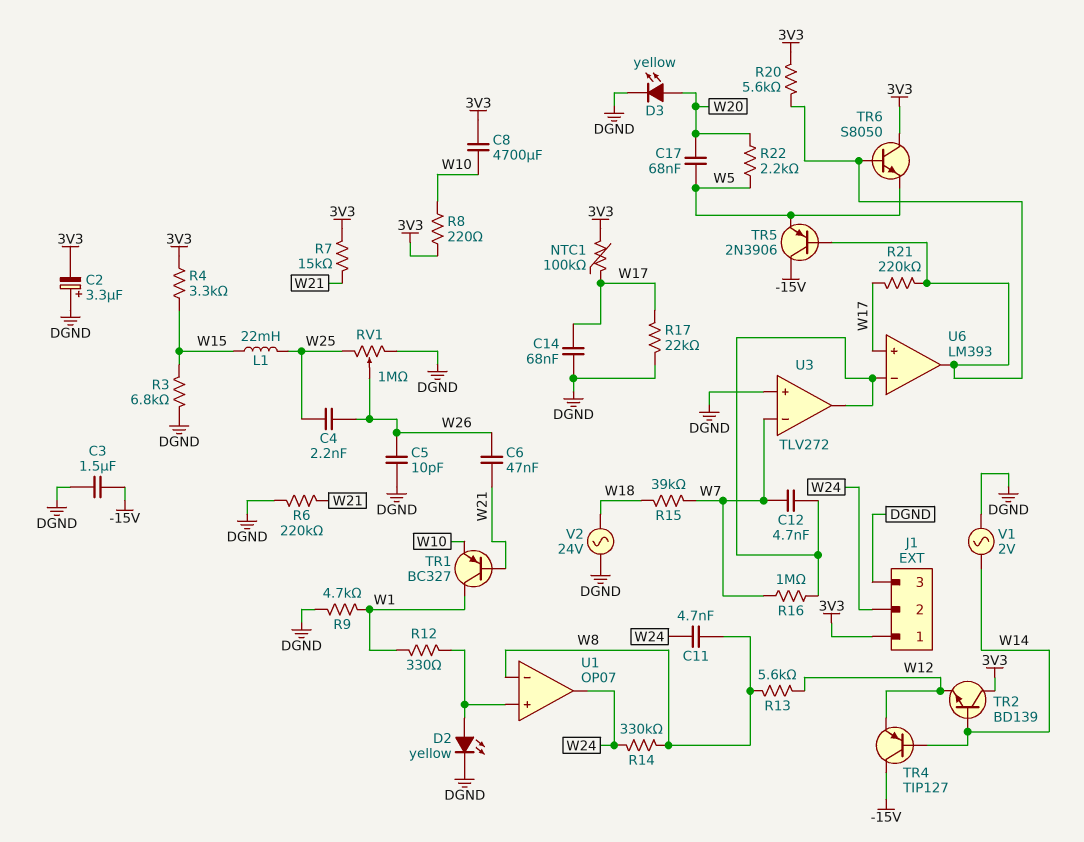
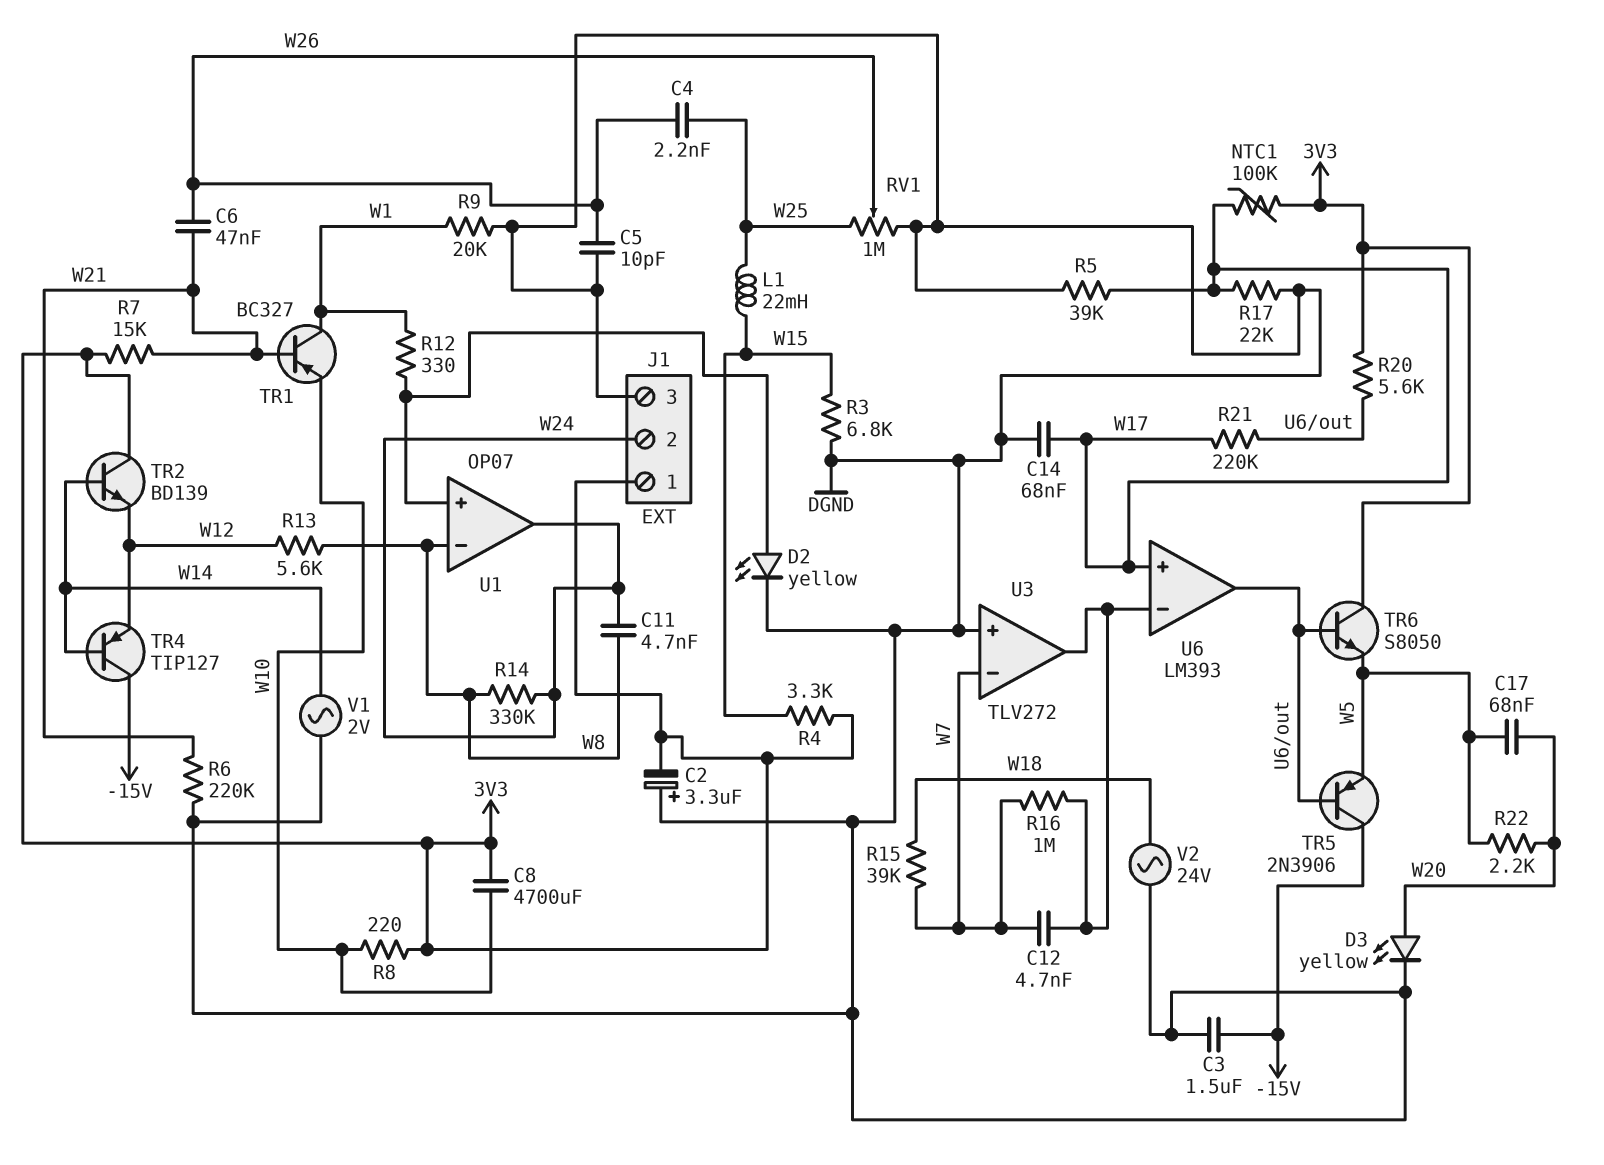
R5: none -> 39k (DGND, W17)
R9: 4.7k (DGND, W1) -> 20k (DGND, W1)

